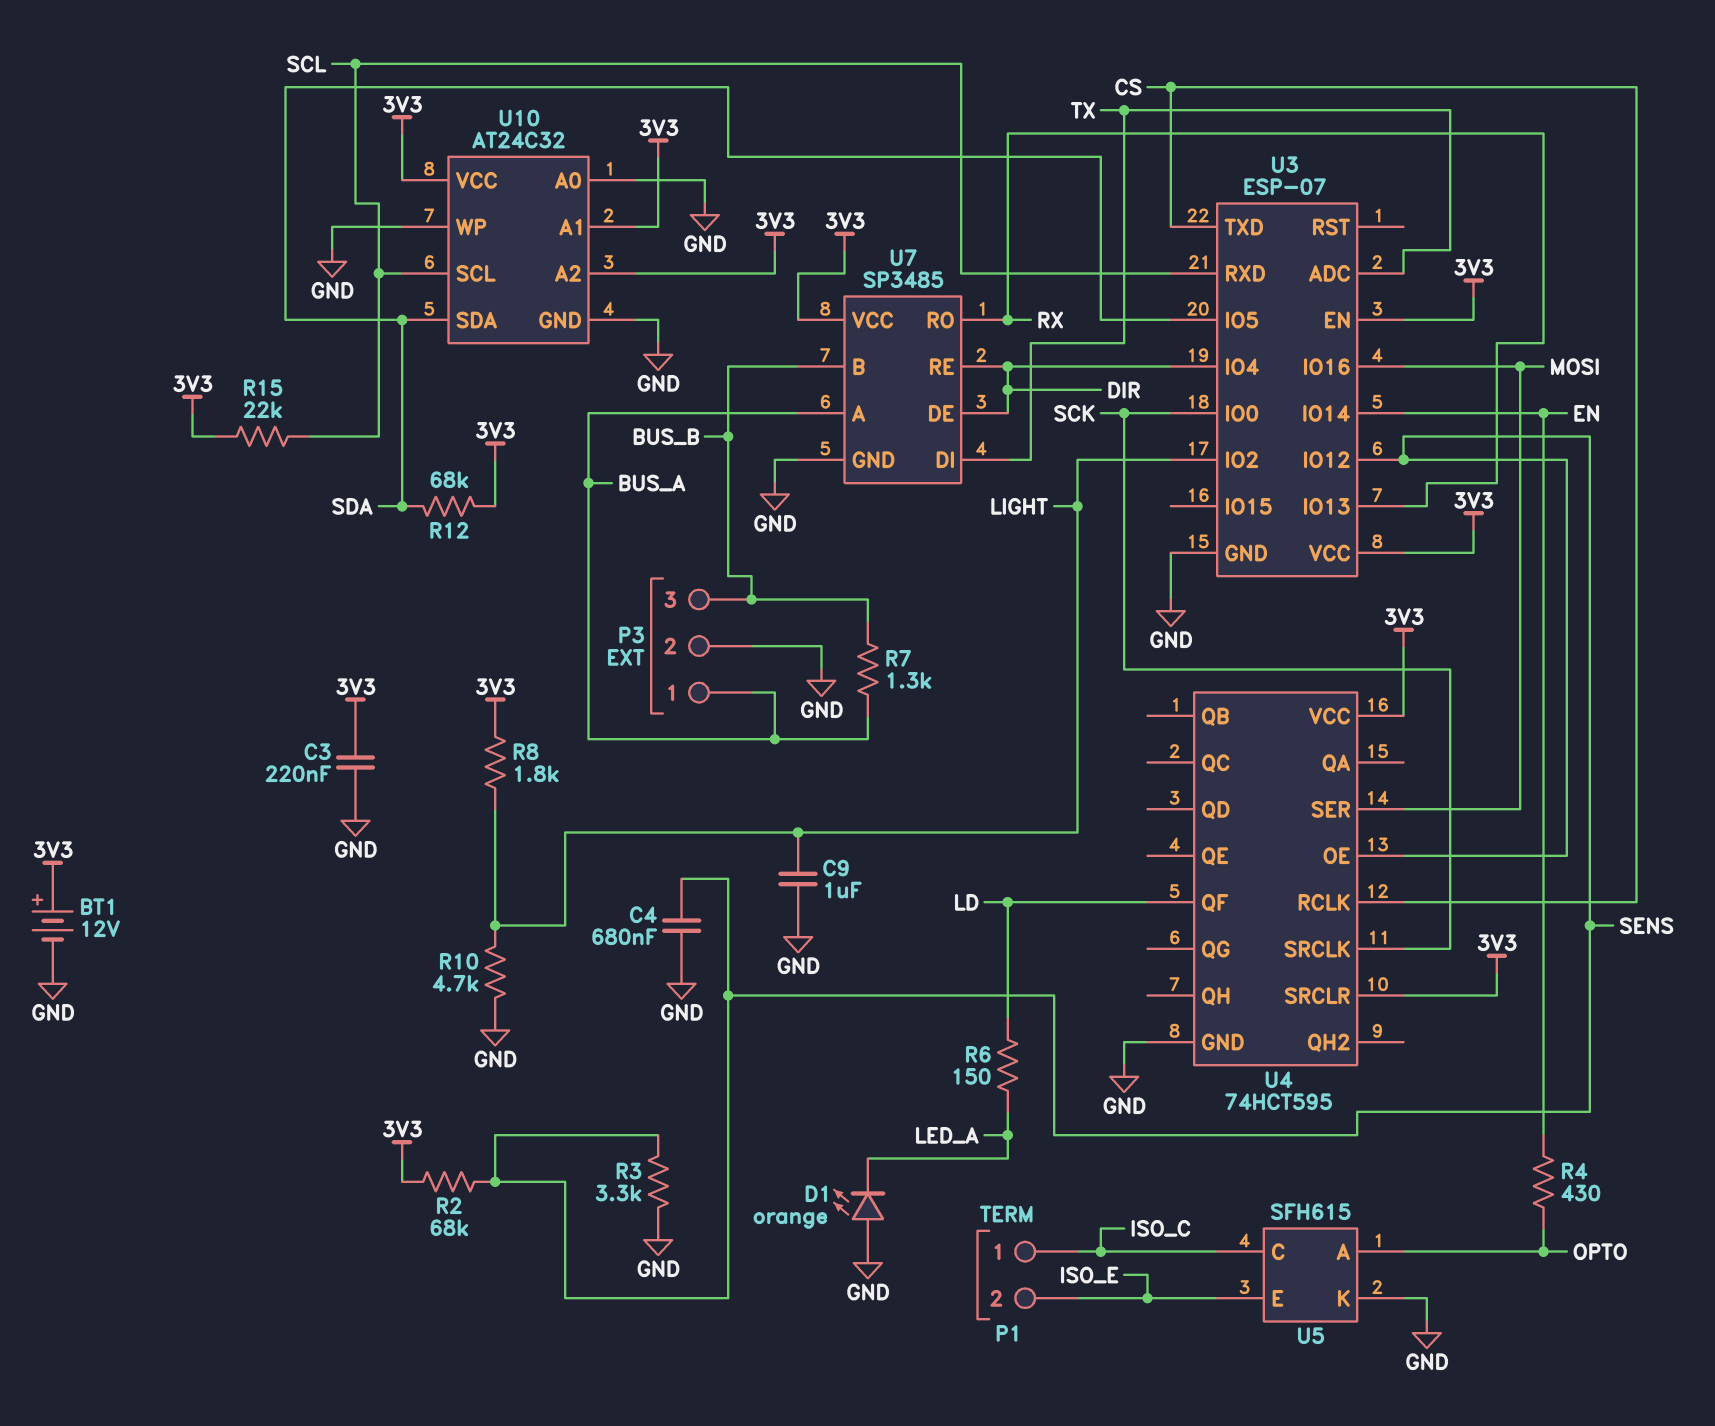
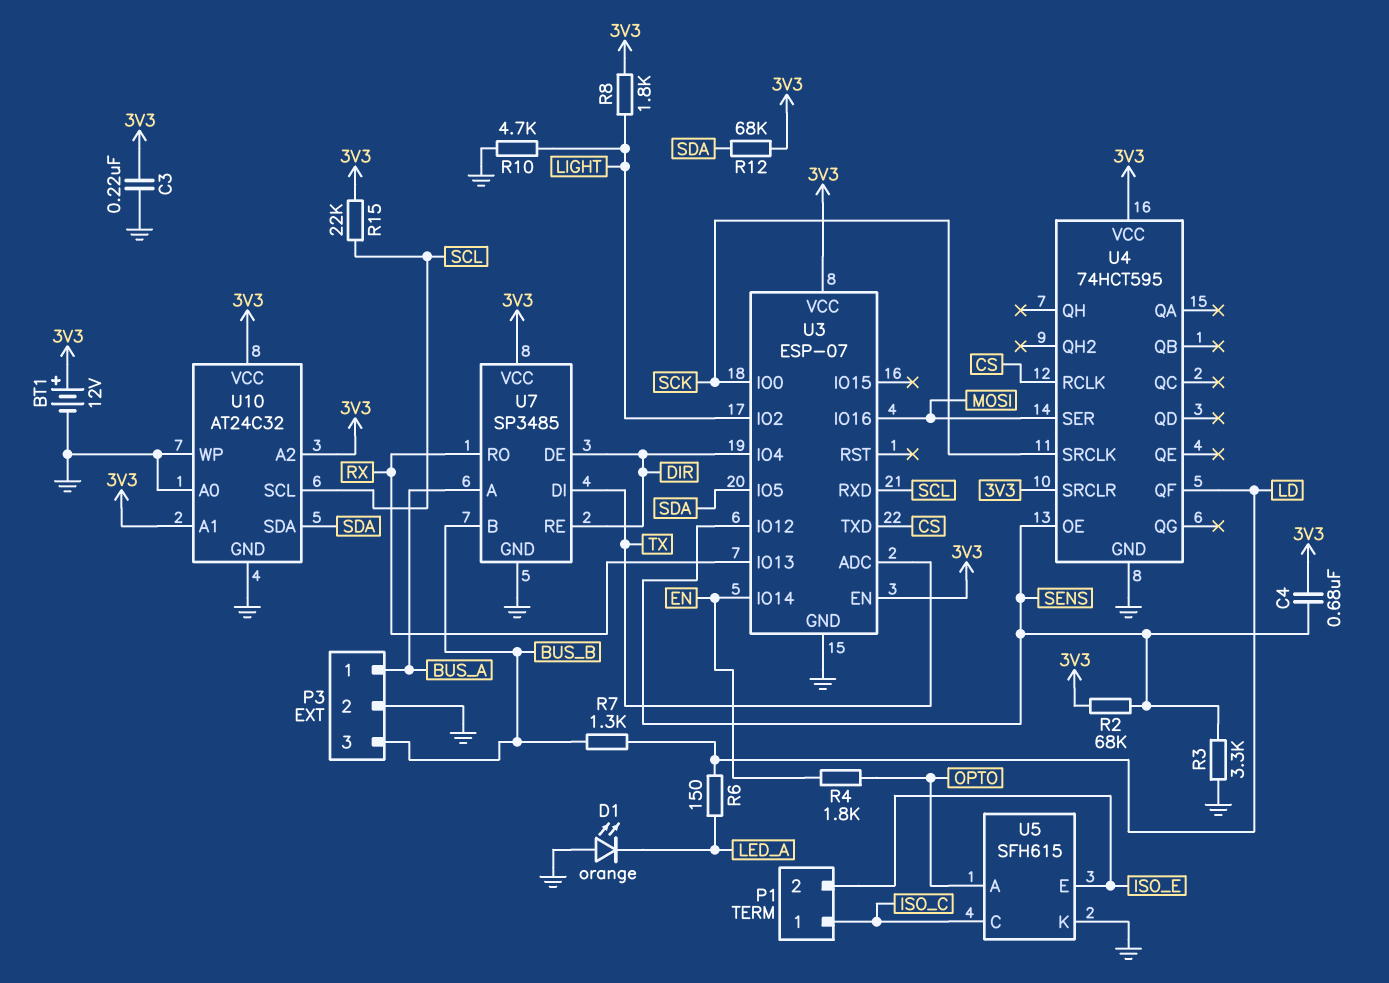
C4: 680nF (GND, SENS) -> 680nF (3V3, SENS)
C9: 1uF (GND, LIGHT) -> none
R4: 430 (EN, OPTO) -> 1.8k (EN, OPTO)
R7: 1.3k (BUS_A, BUS_B) -> 1.3k (BUS_B, LD)

